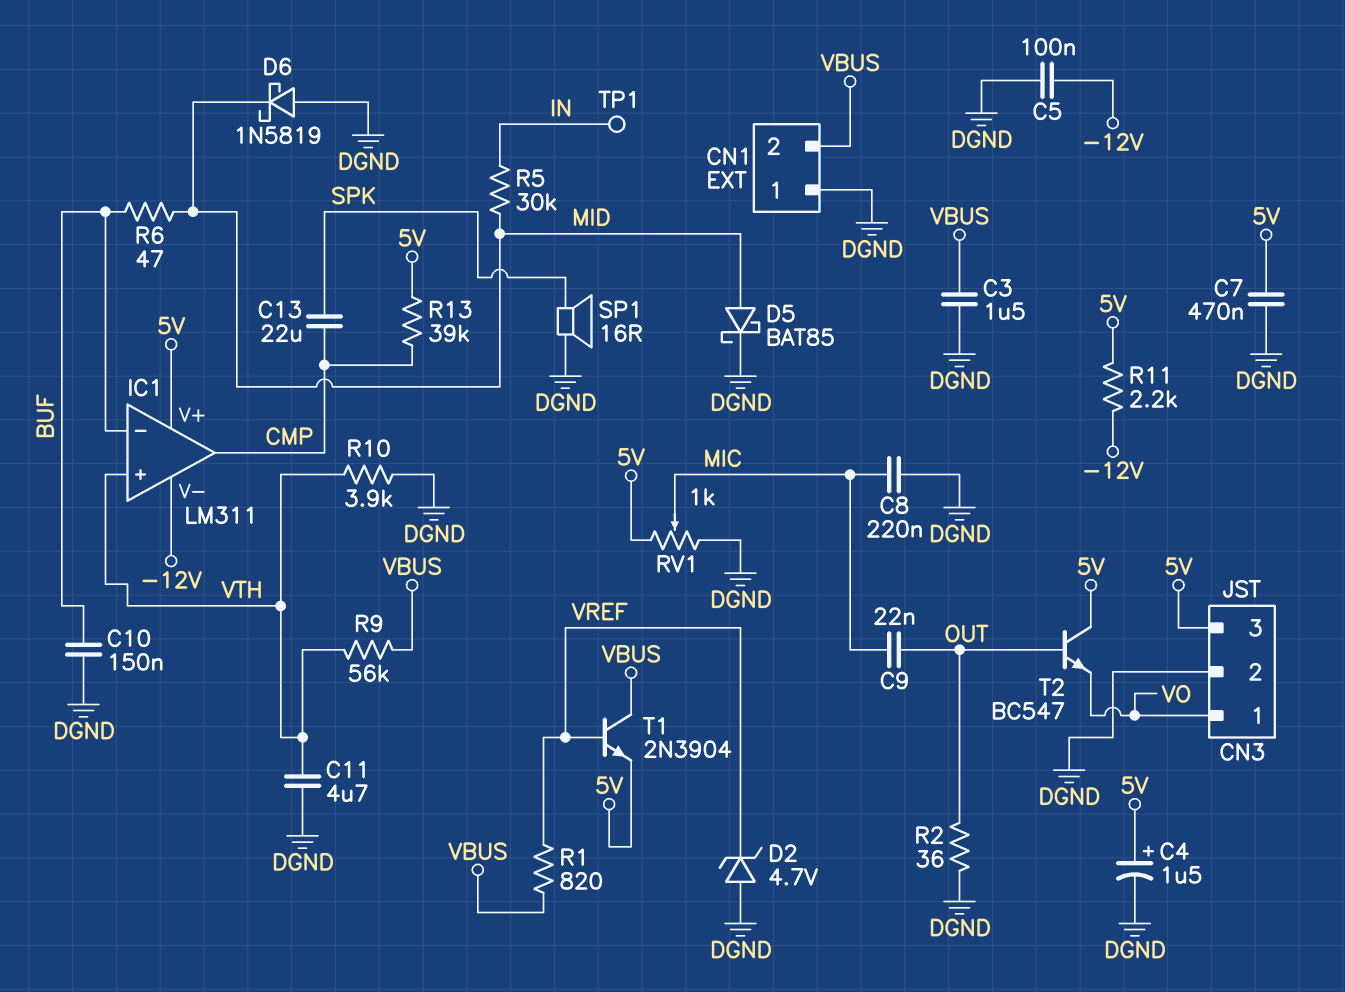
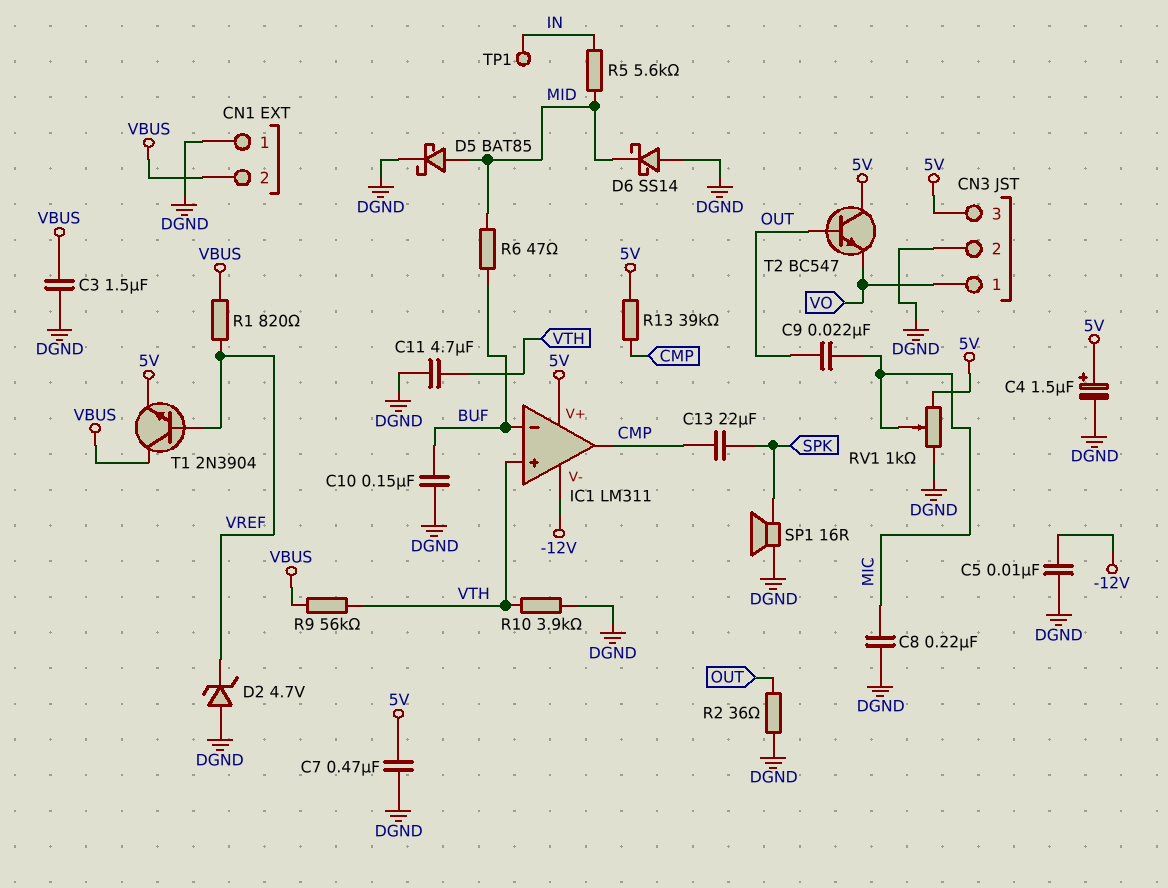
C5: 100nF (-12V, DGND) -> 10nF (-12V, DGND)
D6: schottky 1N5819 (A DGND, K MID) -> schottky SS14 (A DGND, K MID)
R5: 30k (IN, MID) -> 5.6k (IN, MID)
R11: 2.2k (-12V, 5V) -> none

